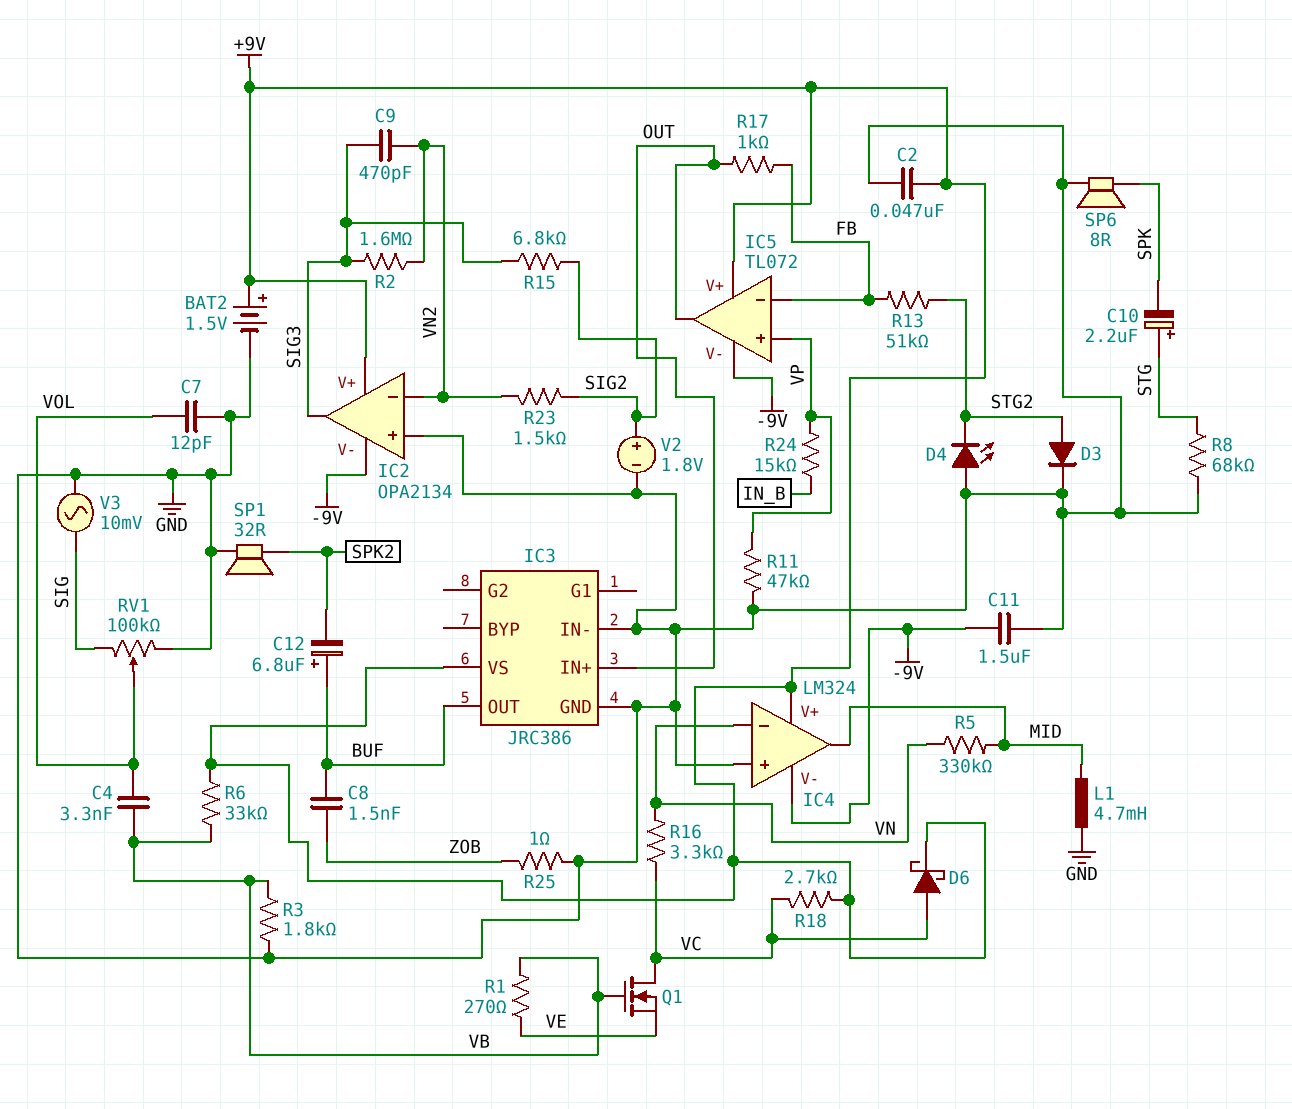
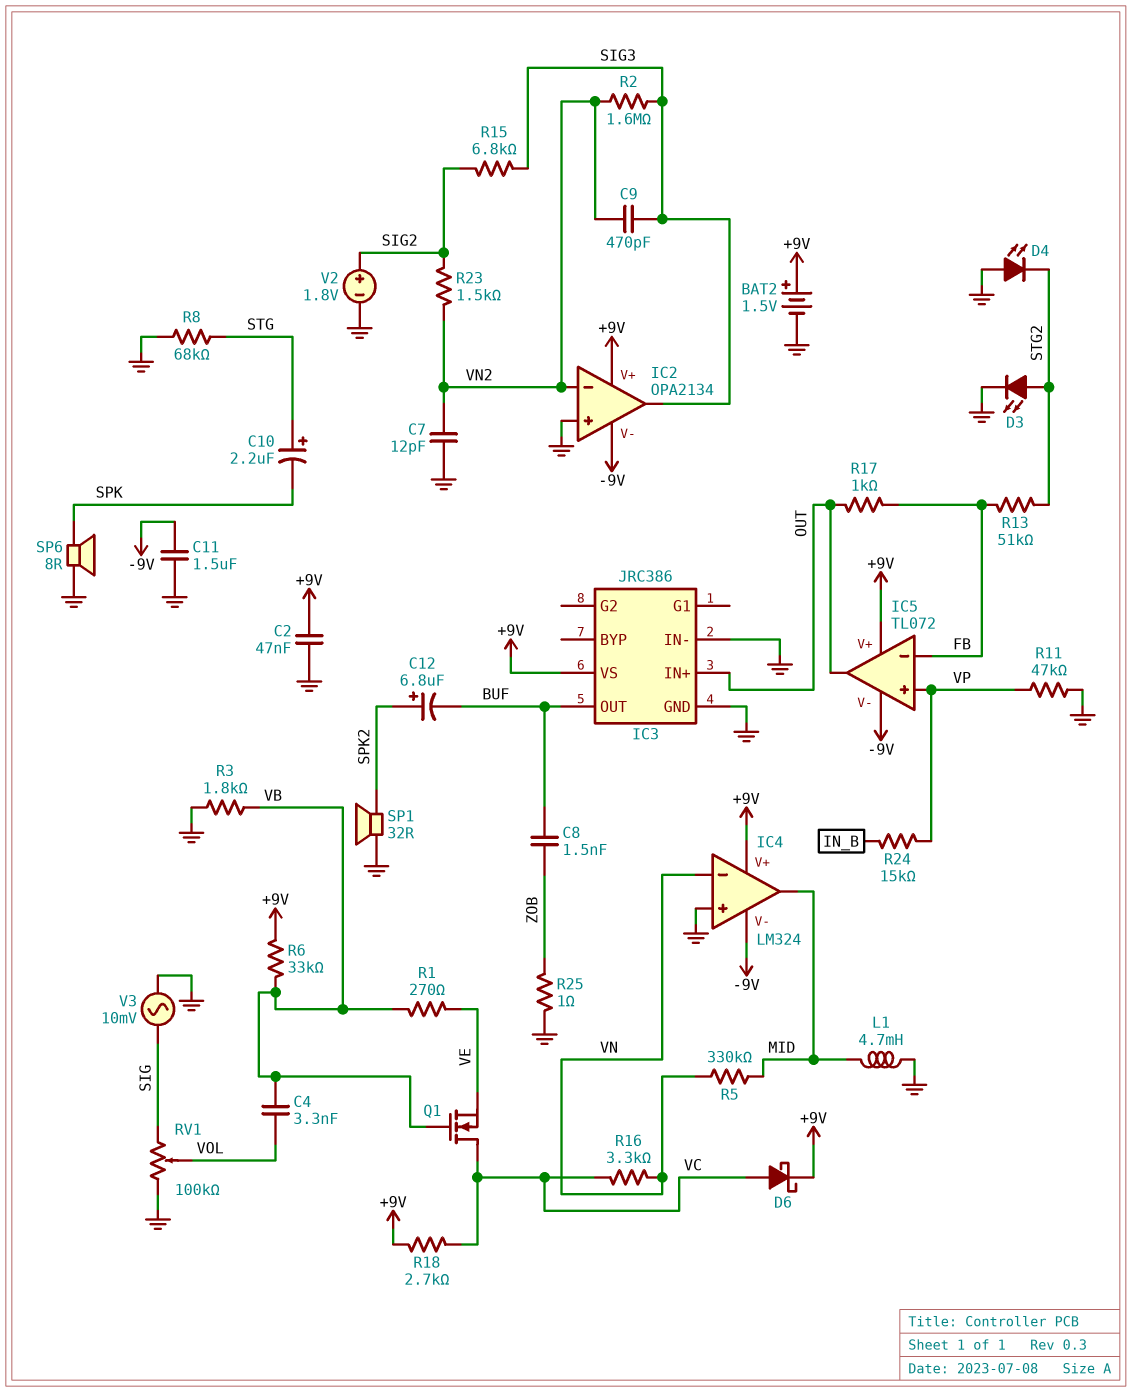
C7: 12pF (GND, VOL) -> 12pF (GND, VN2)
C12: 6.8uF (plus BUF, minus SPK2) -> 6.8uF (plus SPK2, minus BUF)
D3: diode (A STG2, K GND) -> LED (A STG2, K GND)

